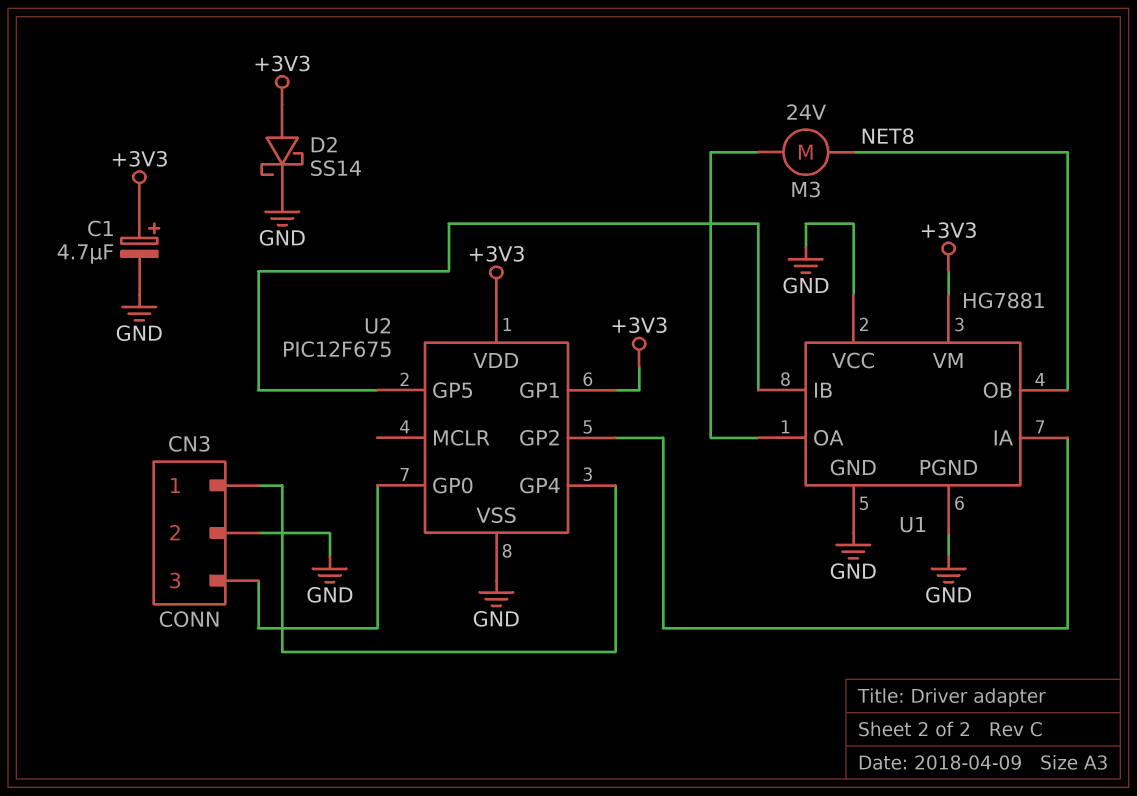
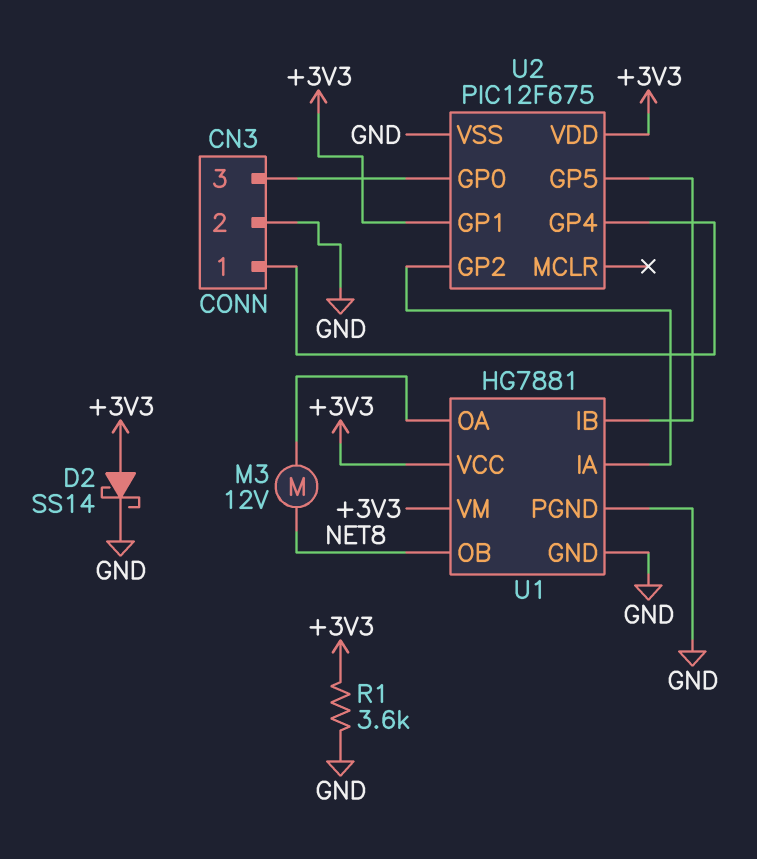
C1: 4.7uF (plus +3V3, minus GND) -> none
M3: motor 24V (NET8, U1/OA) -> motor 12V (NET8, U1/OA)
R1: none -> 3.6k (+3V3, GND)
U1 pin VCC: GND -> +3V3

